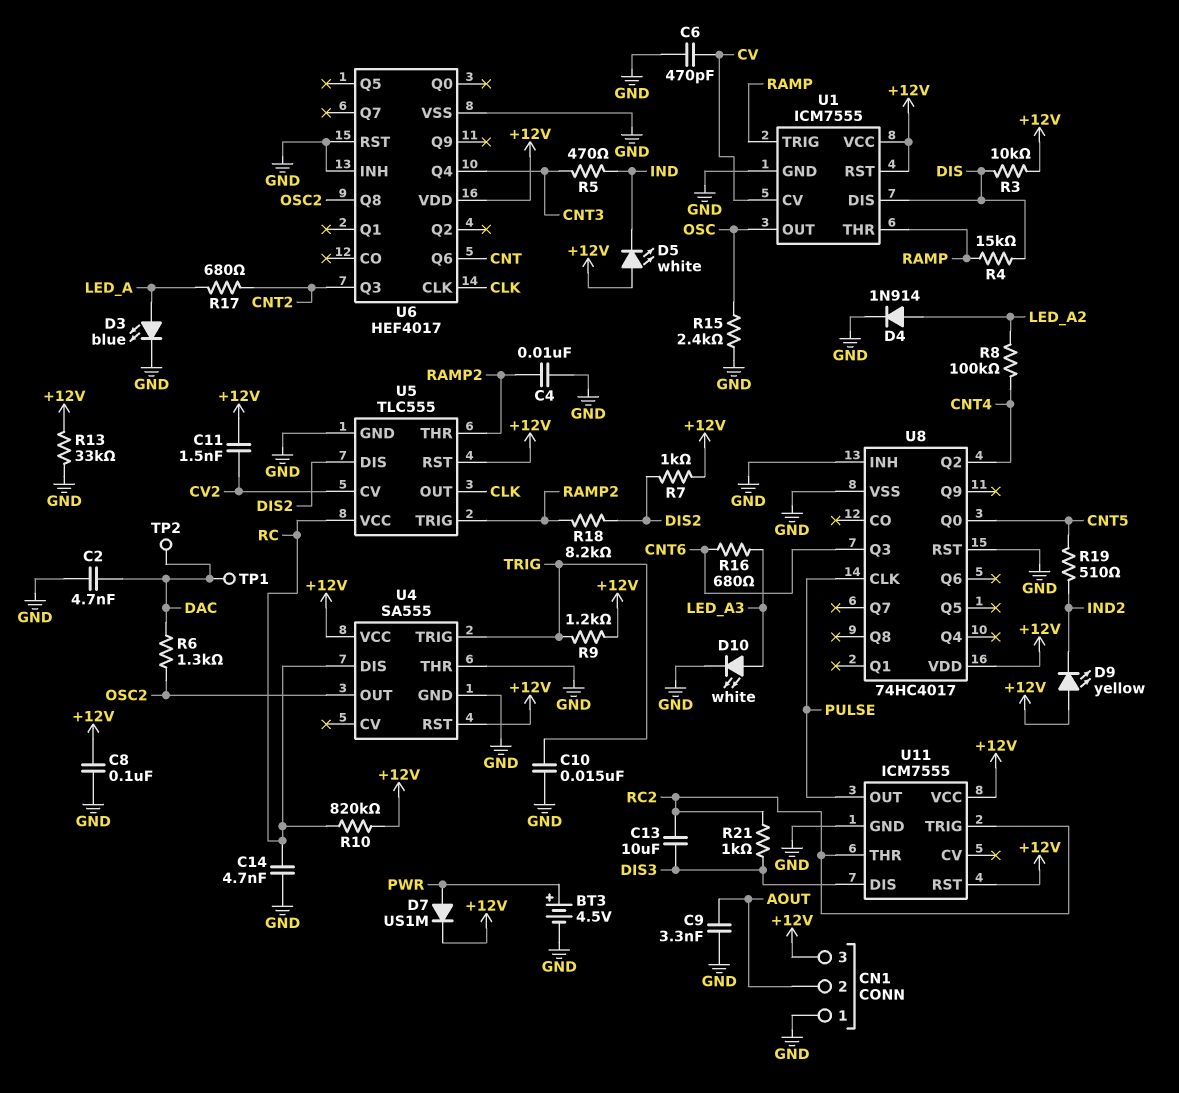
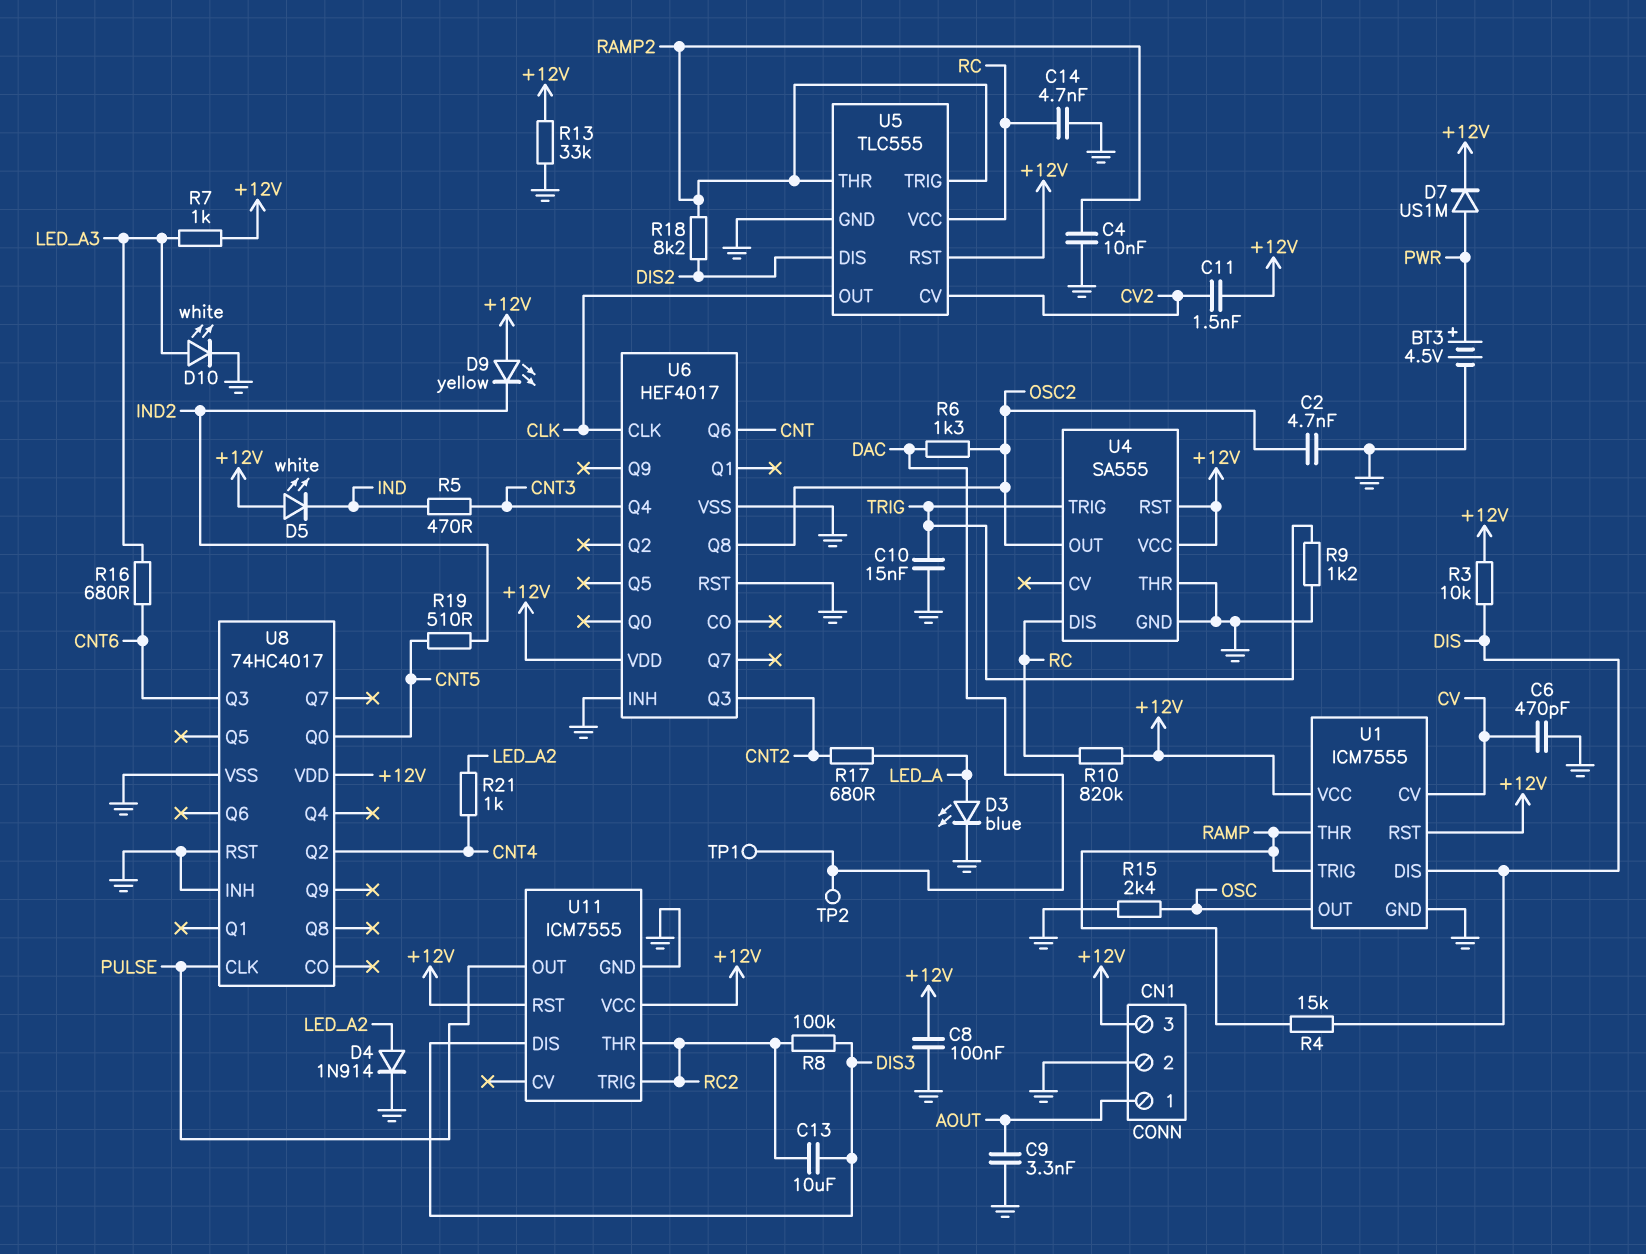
C2: 4.7nF (DAC, GND) -> 4.7nF (GND, OSC2)
CN1 pin 1: GND -> AOUT
CN1 pin 2: AOUT -> GND
R7: 1k (+12V, DIS2) -> 1k (+12V, LED_A3)
R8: 100k (CNT4, LED_A2) -> 100k (DIS3, RC2)
R9: 1.2k (+12V, TRIG) -> 1.2k (GND, TRIG)
R21: 1k (DIS3, RC2) -> 1k (CNT4, LED_A2)

